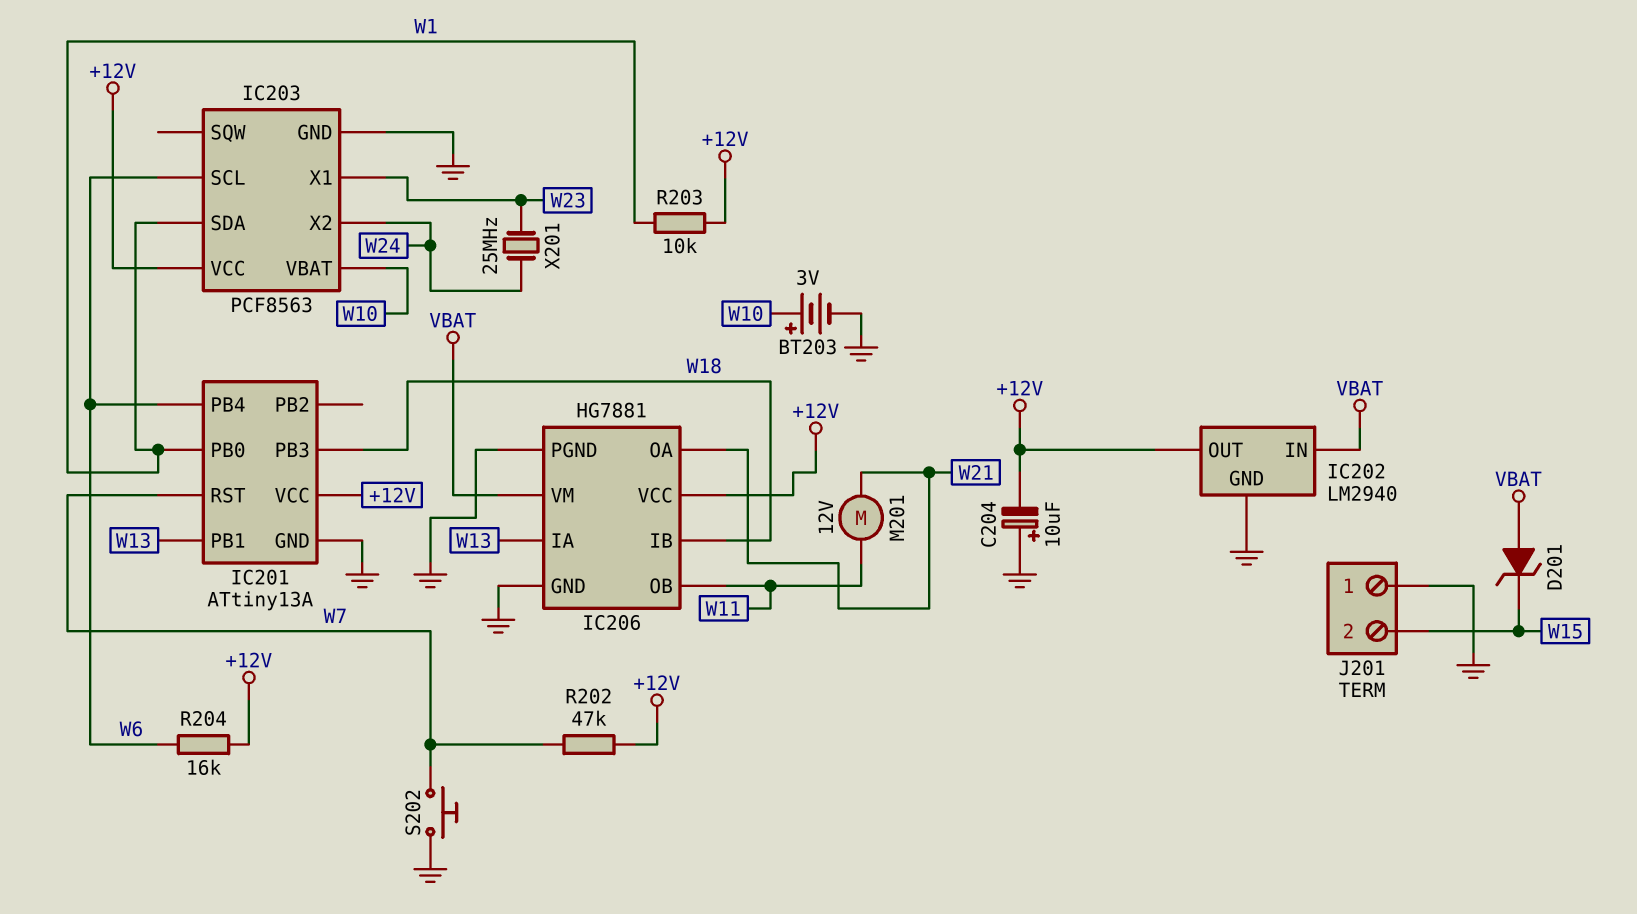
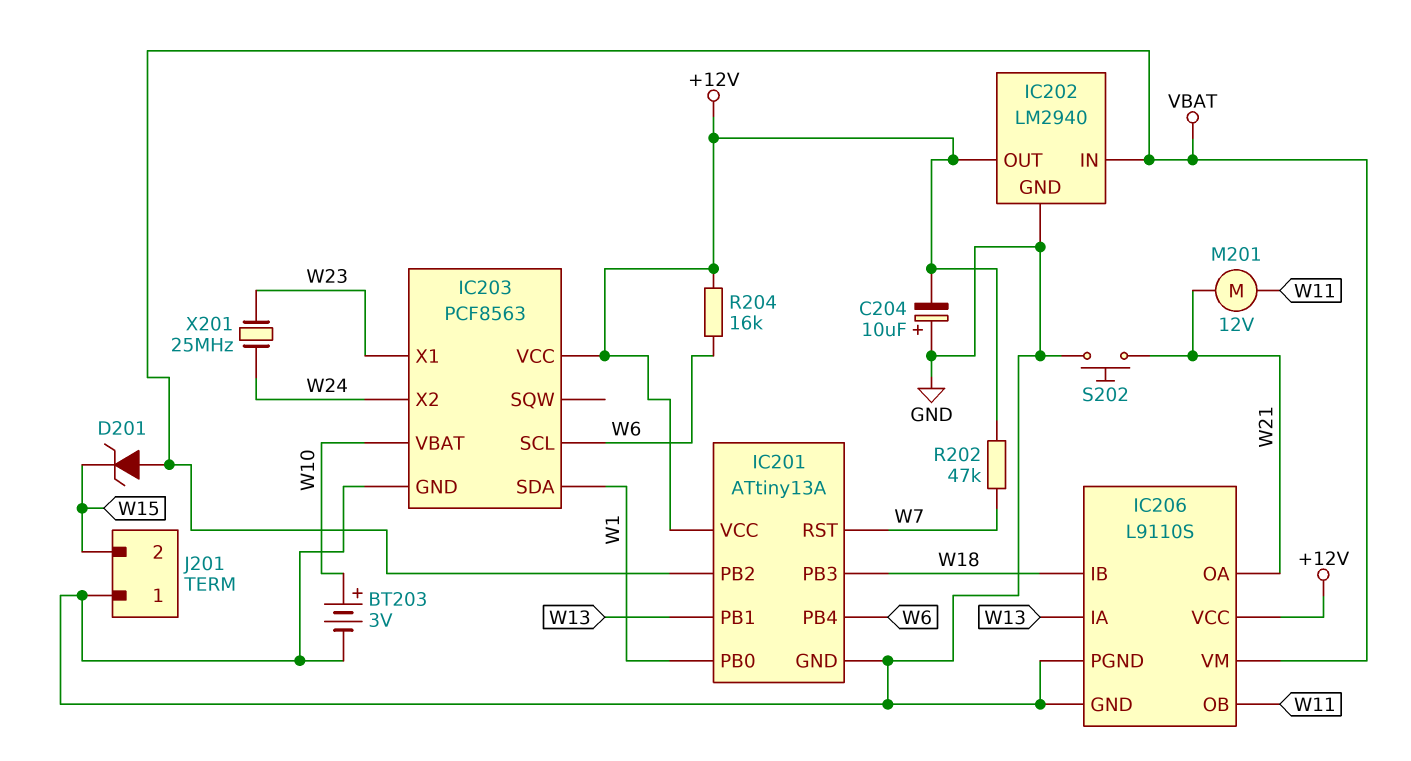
IC201 pin PB2: none -> VBAT
IC206: HG7881 -> L9110S
R203: 10k (+12V, W1) -> none
S202: button (GND, W7) -> button (GND, W21)

